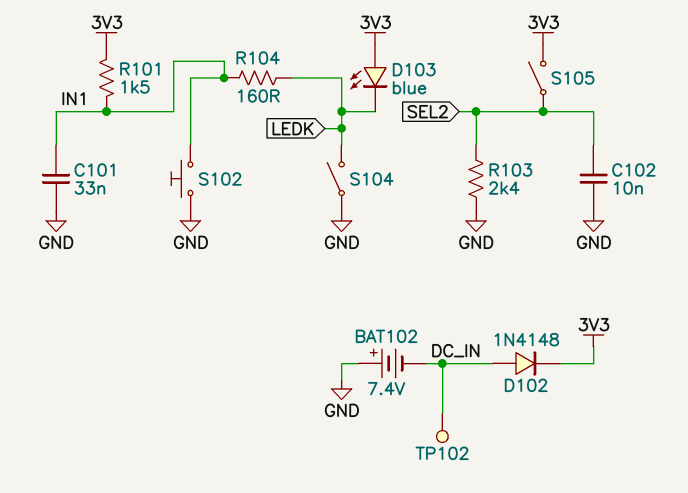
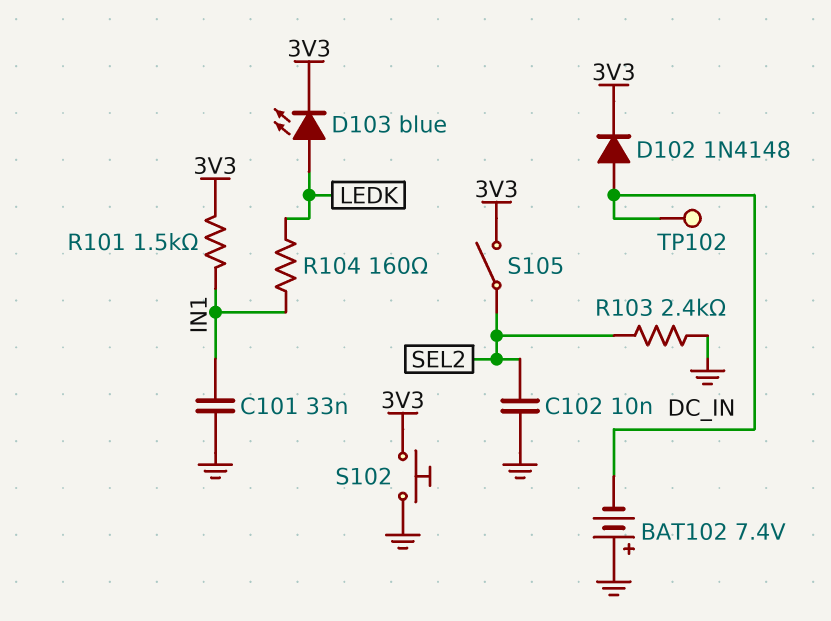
D103: LED blue (A 3V3, K LEDK) -> LED blue (A LEDK, K 3V3)
S102: button (GND, IN1) -> button (3V3, GND)
S104: switch (GND, LEDK) -> none

